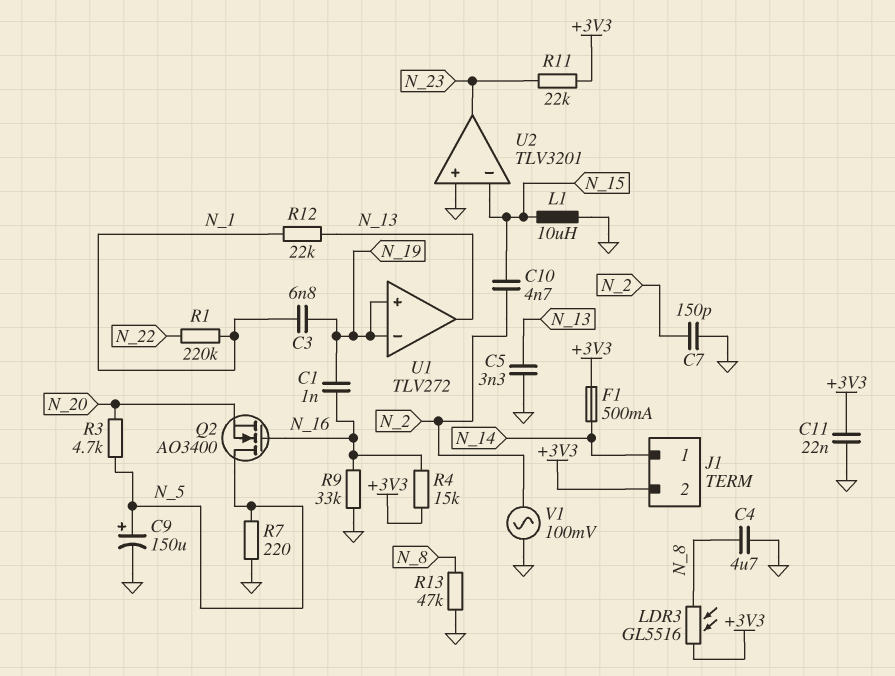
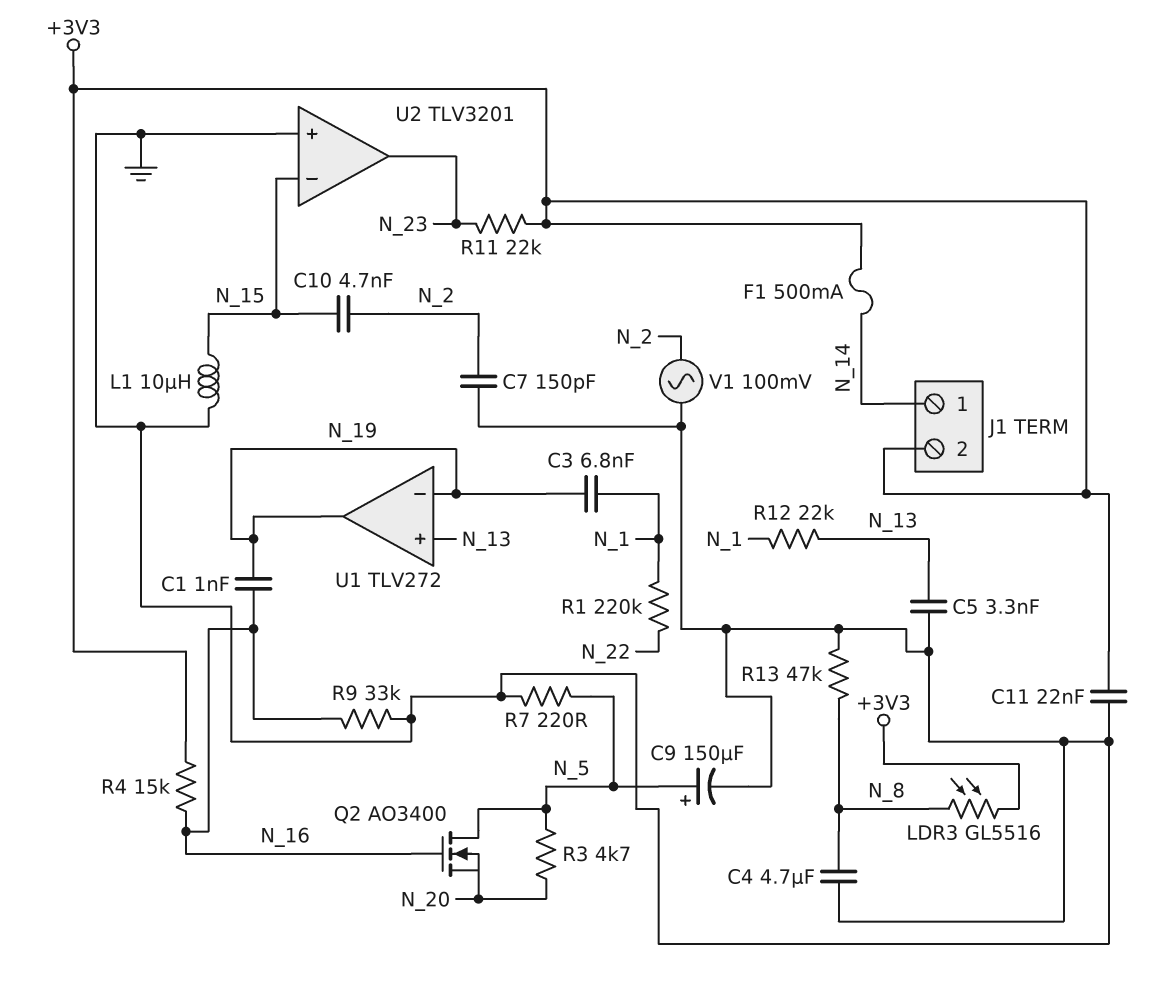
U1 pin in+: N_19 -> N_13
U1 pin out: N_13 -> N_19

